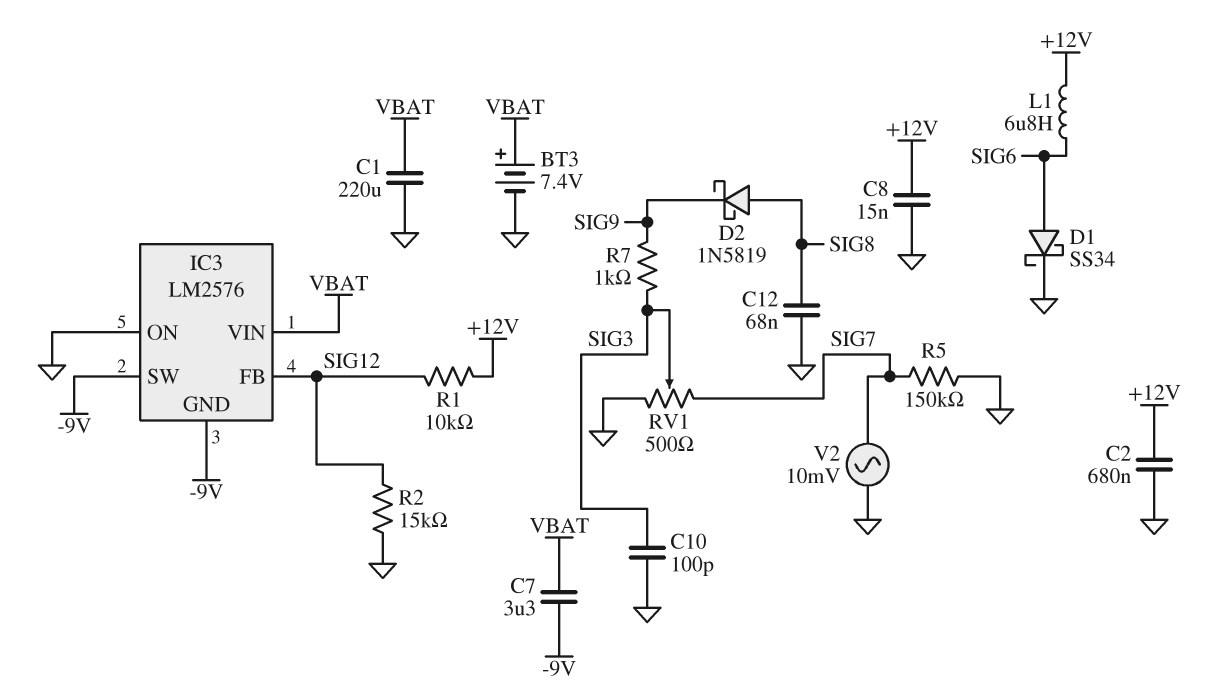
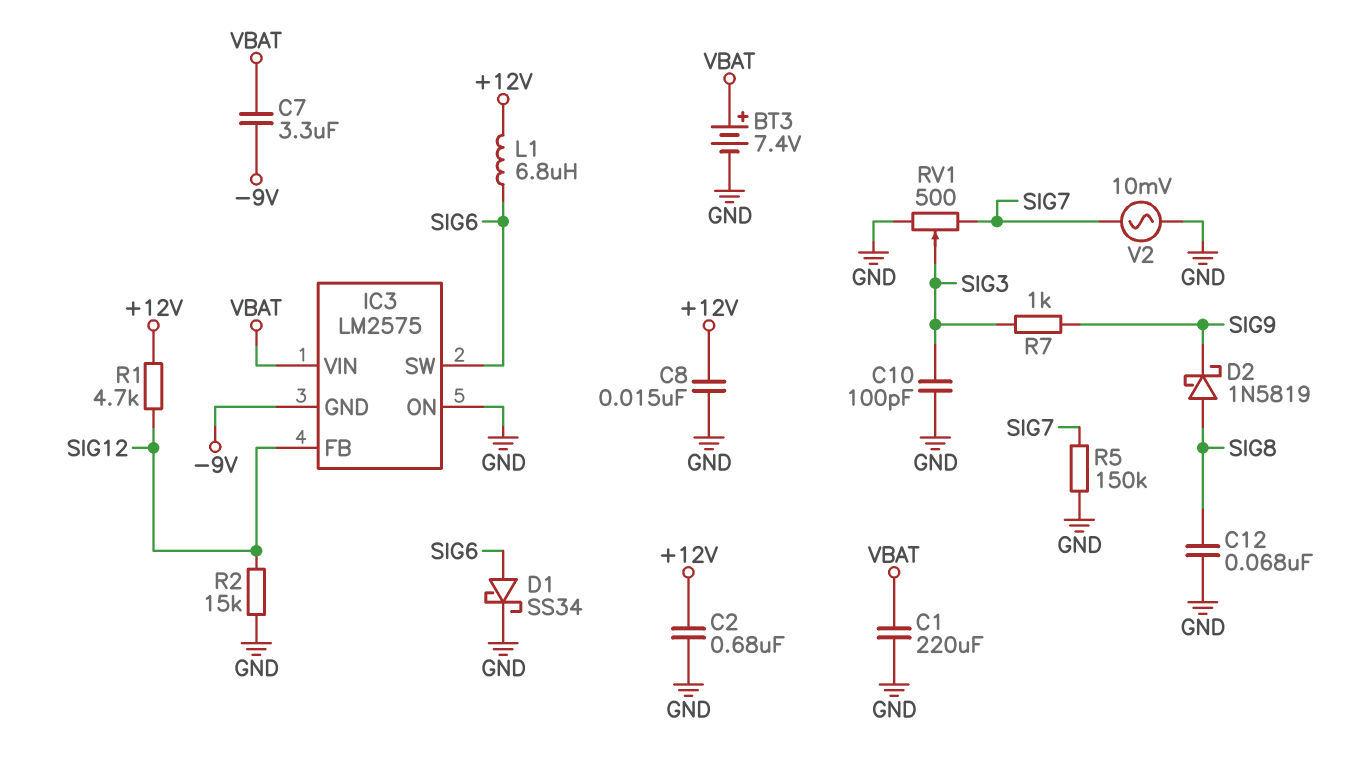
IC3: LM2576 -> LM2575
IC3 pin SW: -9V -> SIG6
R1: 10k (+12V, SIG12) -> 4.7k (+12V, SIG12)

